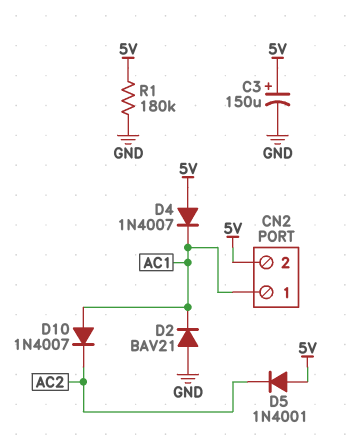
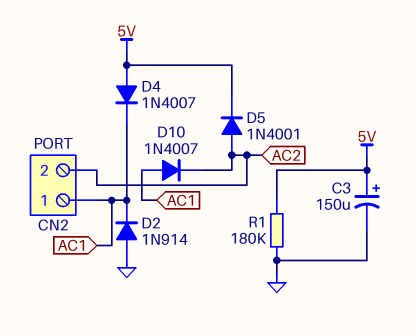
CN2 pin 2: 5V -> AC2
D2: diode BAV21 (A GND, K AC1) -> diode 1N914 (A GND, K AC1)
D5: diode 1N4001 (A 5V, K AC2) -> diode 1N4001 (A AC2, K 5V)

